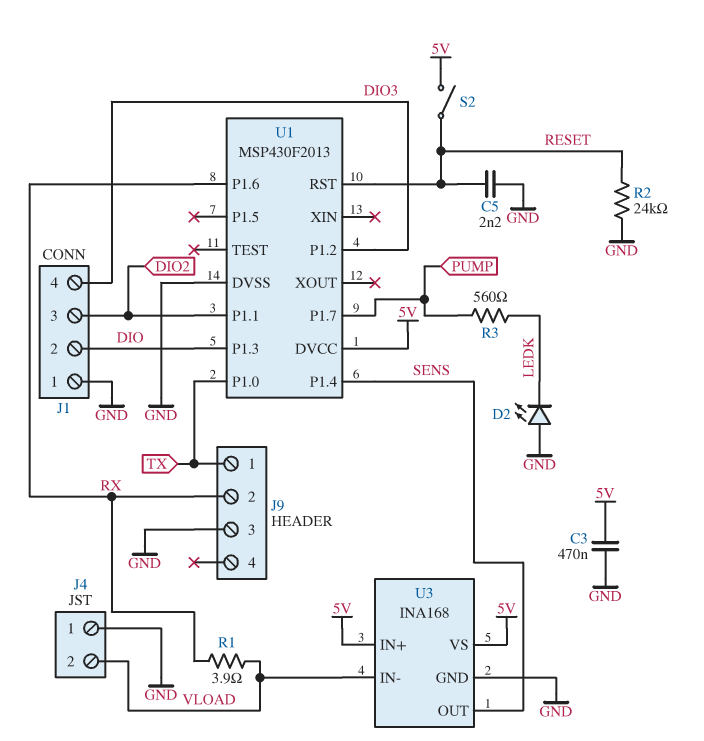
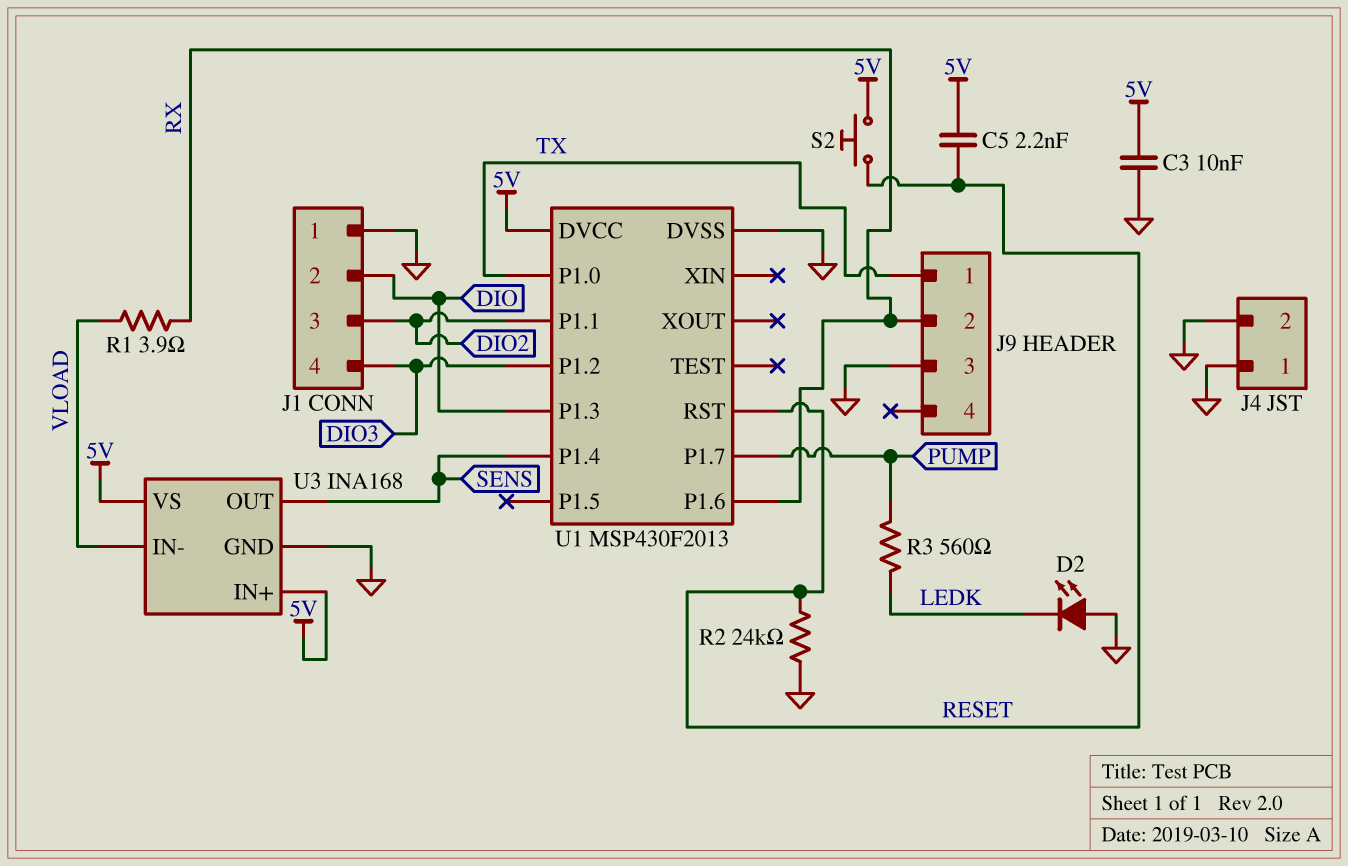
C3: 470nF (5V, GND) -> 10nF (5V, GND)
C5: 2.2nF (GND, RESET) -> 2.2nF (5V, RESET)
J4 pin 2: VLOAD -> GND
S2: switch (5V, RESET) -> button (5V, RESET)

